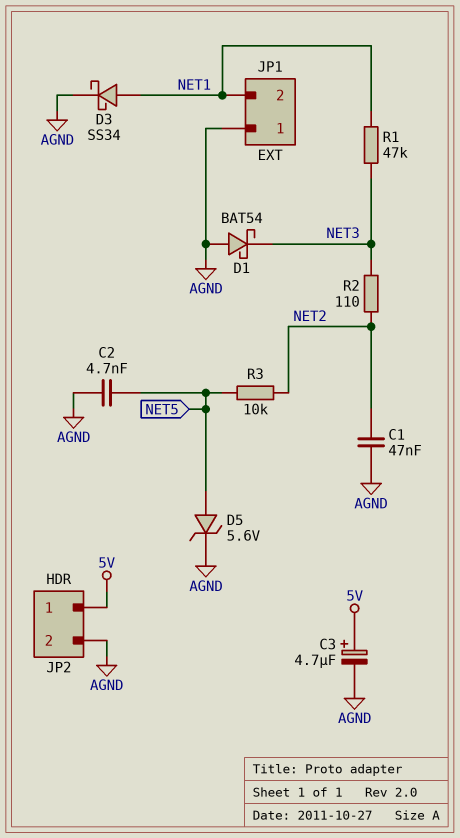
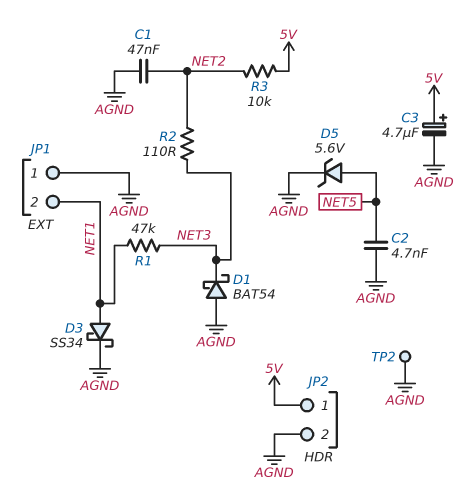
R3: 10k (NET2, NET5) -> 10k (5V, NET2)
TP2: none -> test point (AGND)

